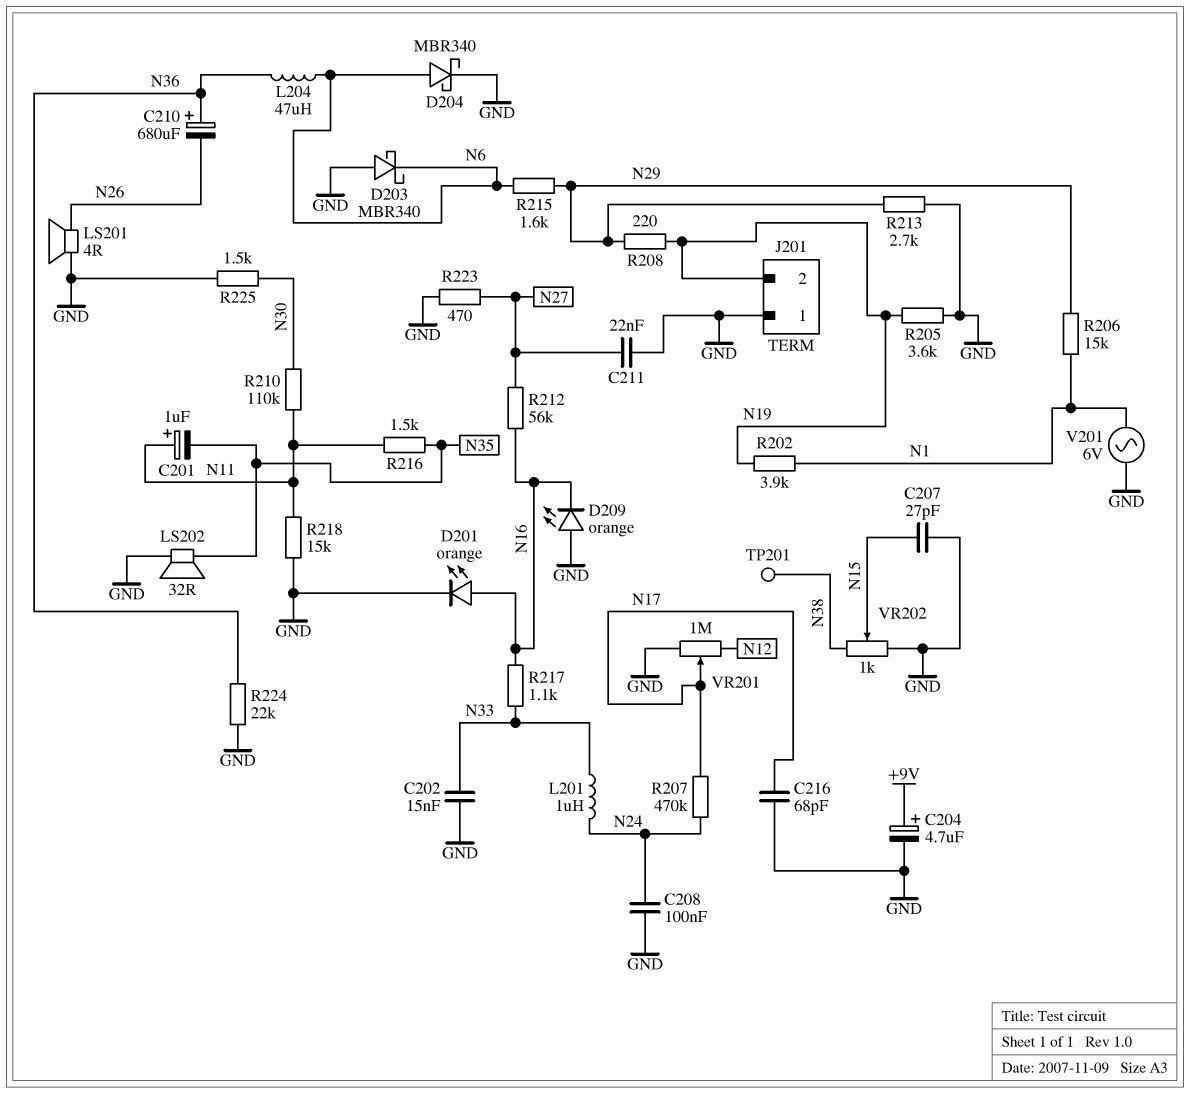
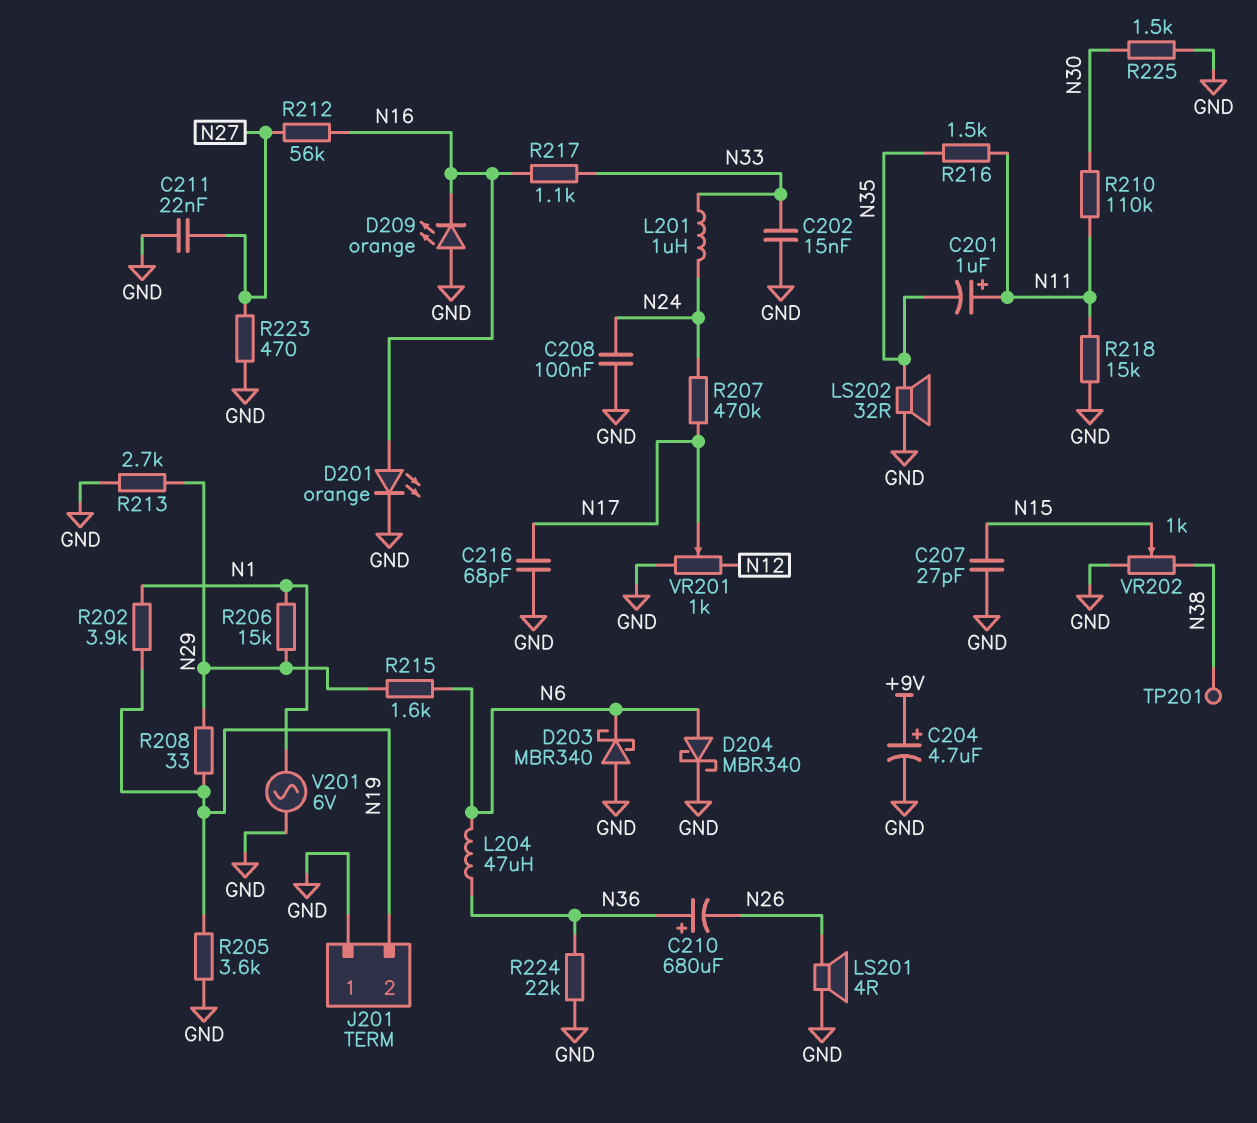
R208: 220 (N19, N29) -> 33 (N19, N29)
VR201: 1M (GND, N12, wiper N17) -> 1k (GND, N12, wiper N17)

